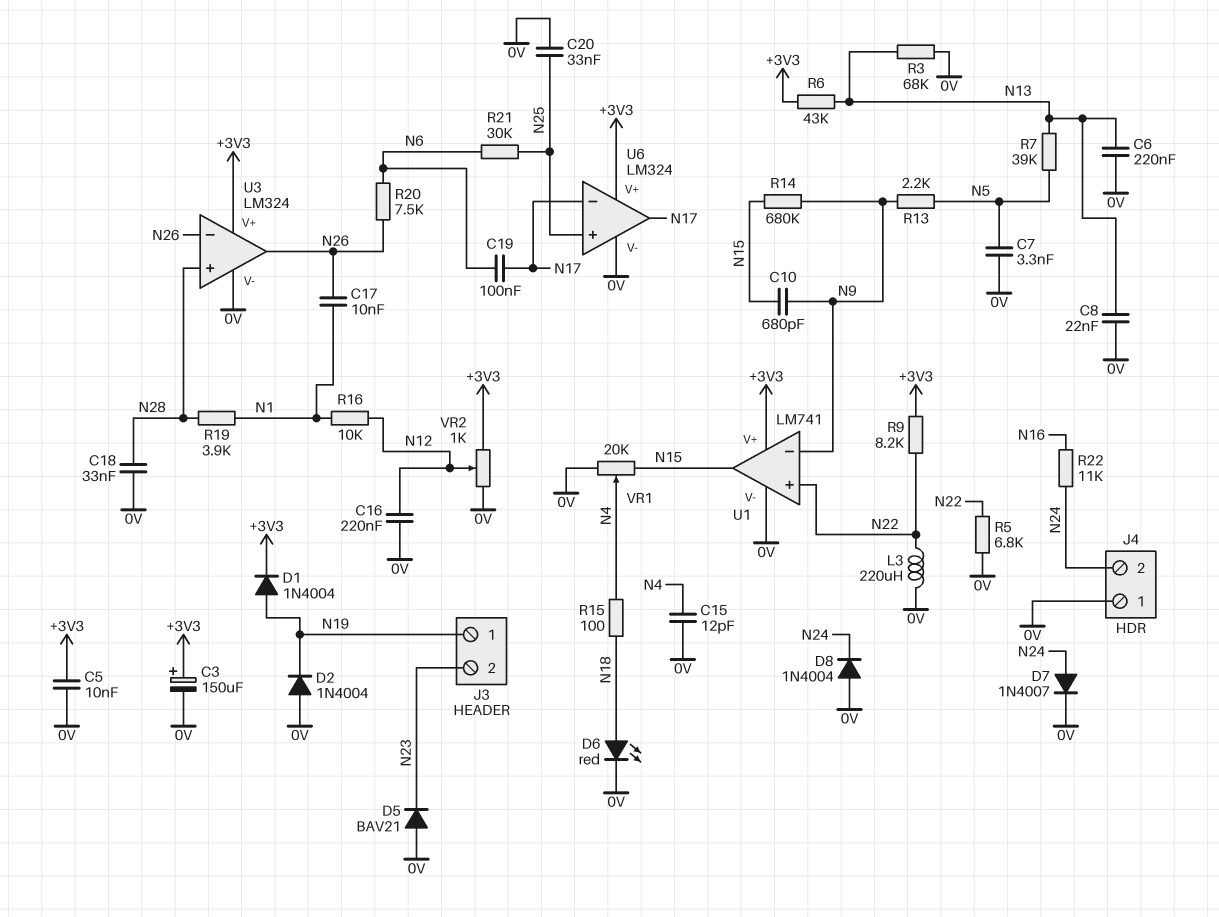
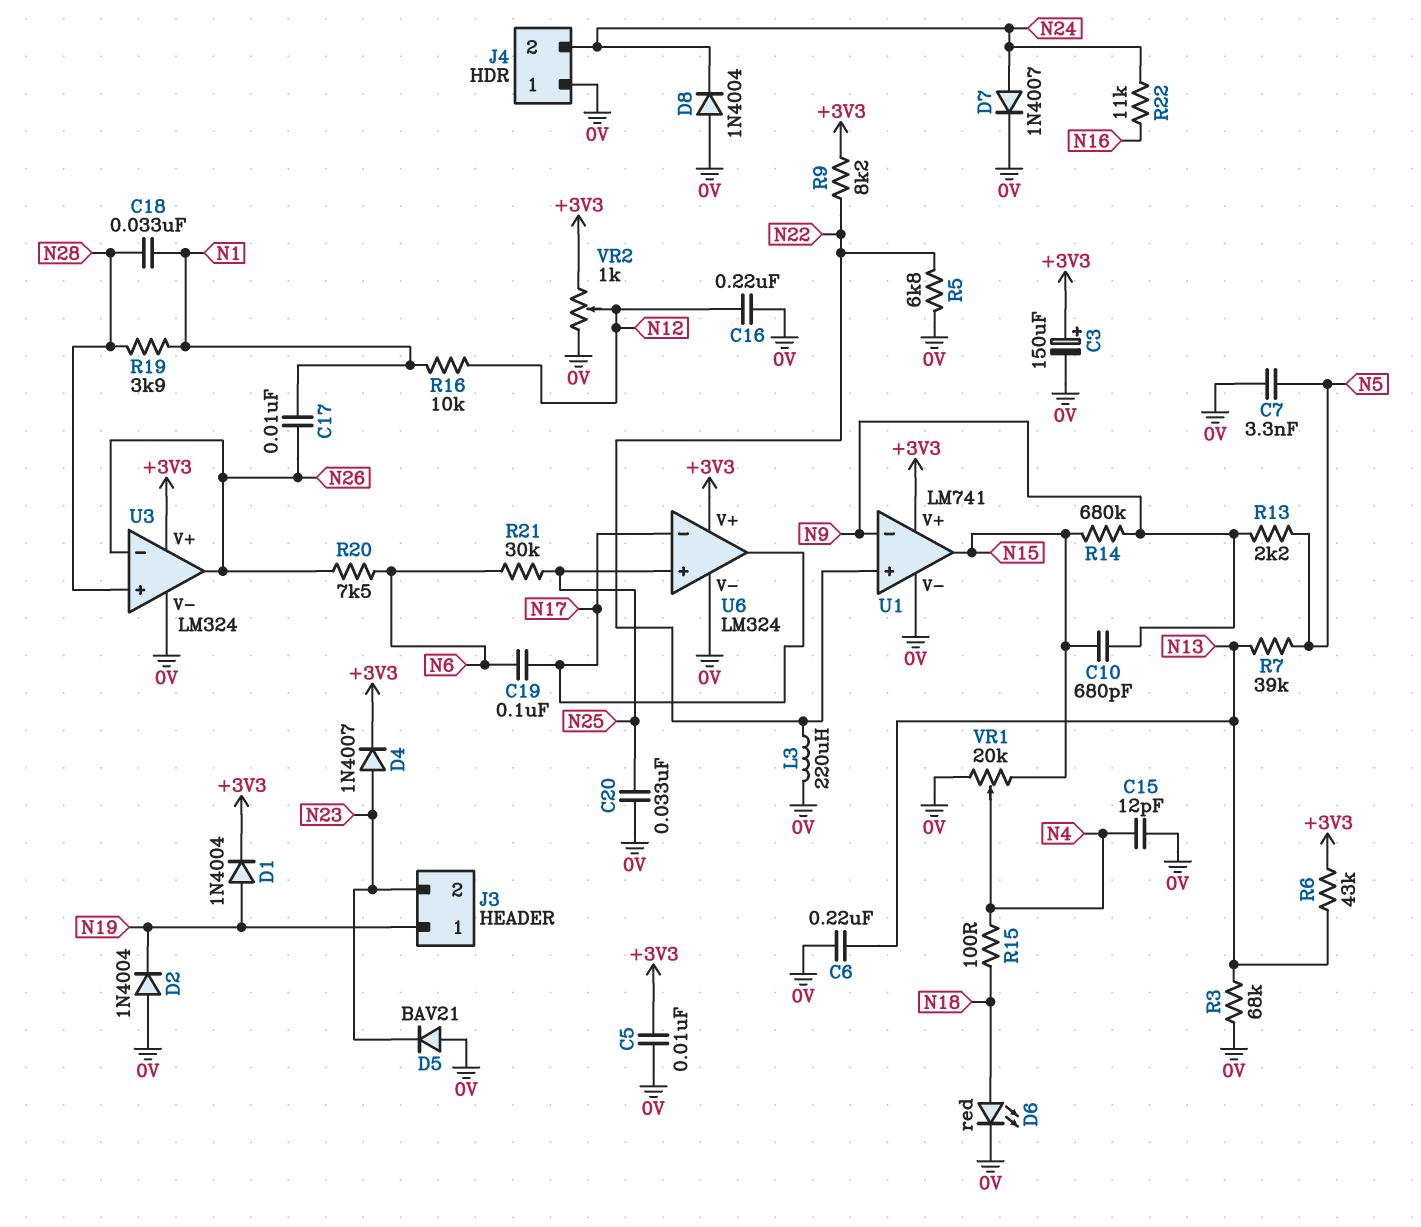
C8: 22nF (0V, N13) -> none
C18: 33nF (0V, N28) -> 33nF (N1, N28)
D4: none -> diode 1N4007 (A N23, K +3V3)

